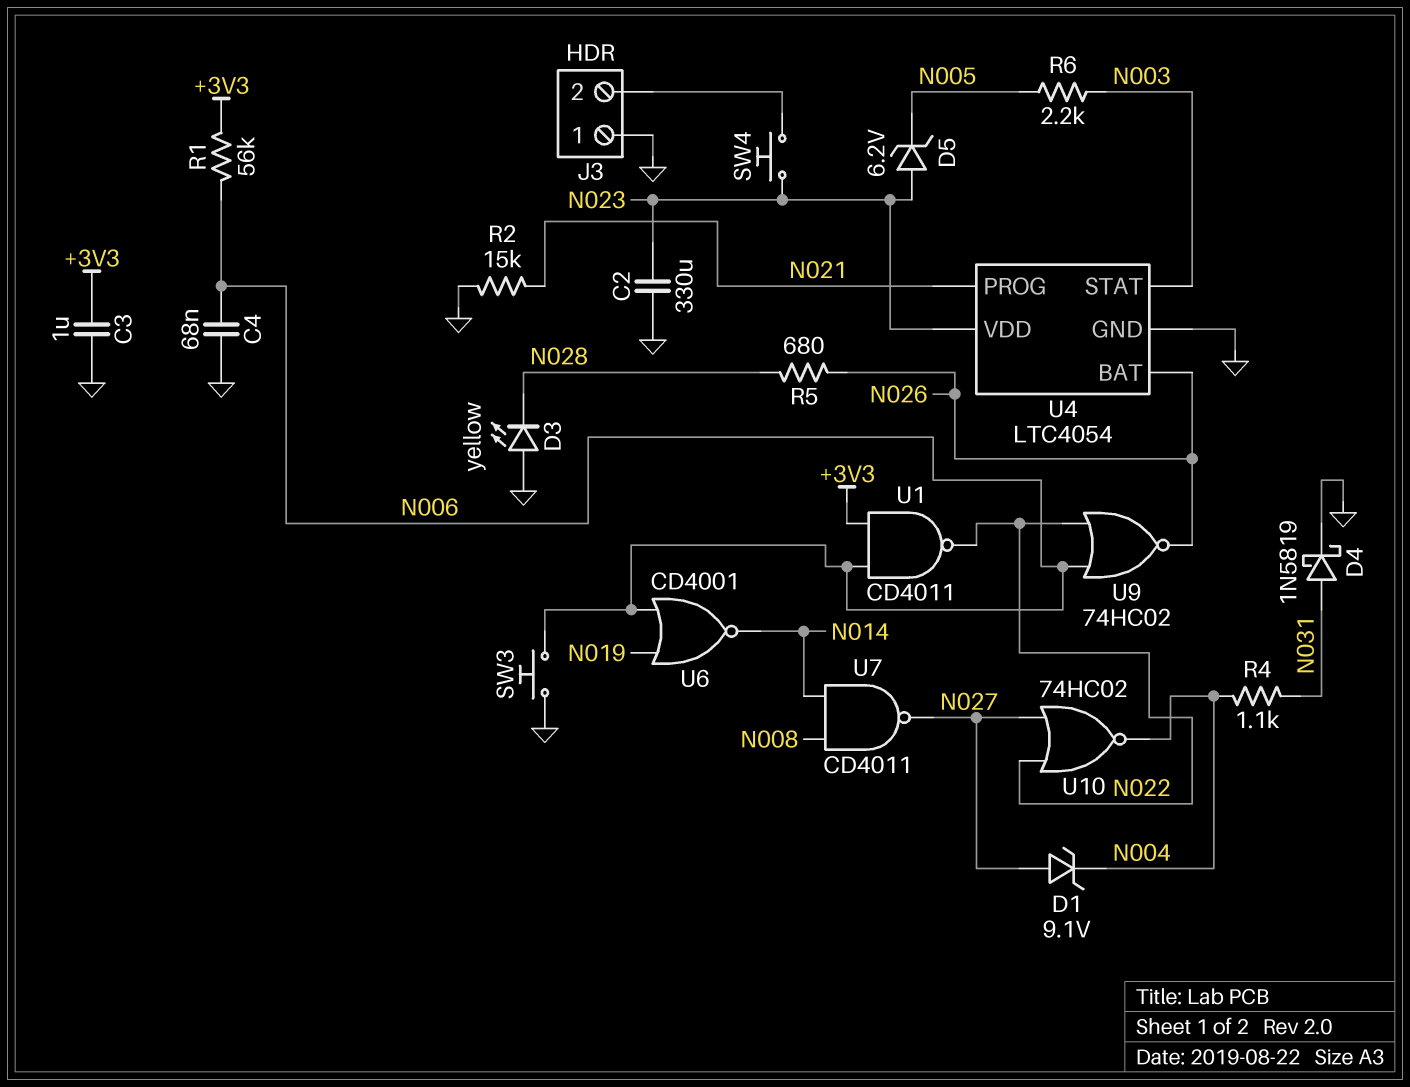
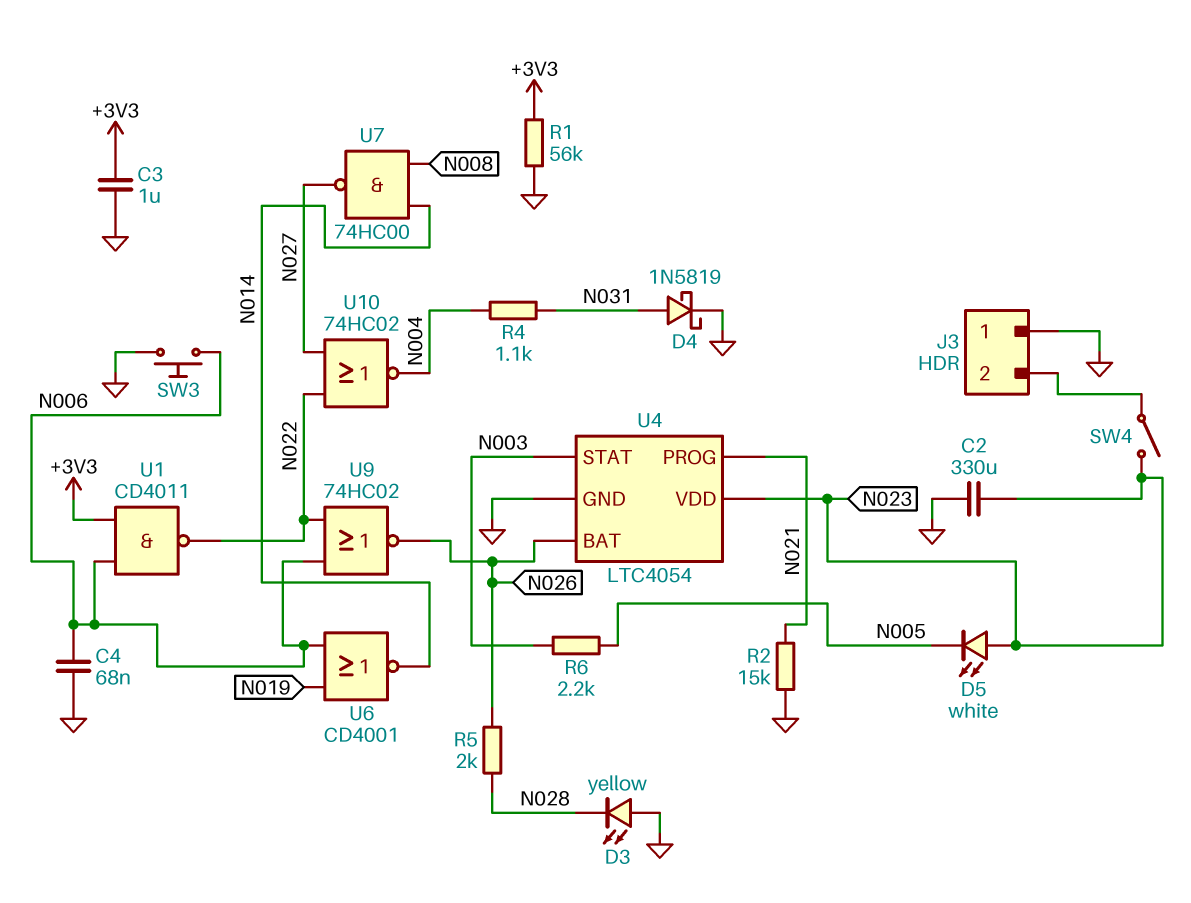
D1: zener 9.1V (A N027, K N004) -> none
D5: zener 6.2V (A N023, K N005) -> LED white (A N023, K N005)
R1: 56k (+3V3, N006) -> 56k (+3V3, GND)
R5: 680 (N026, N028) -> 2k (N026, N028)
SW4: button (J3/2, N023) -> switch (J3/2, N023)
U7: NAND CD4011 (in N008, in N014, out N027) -> NAND 74HC00 (in N008, in N014, out N027)

